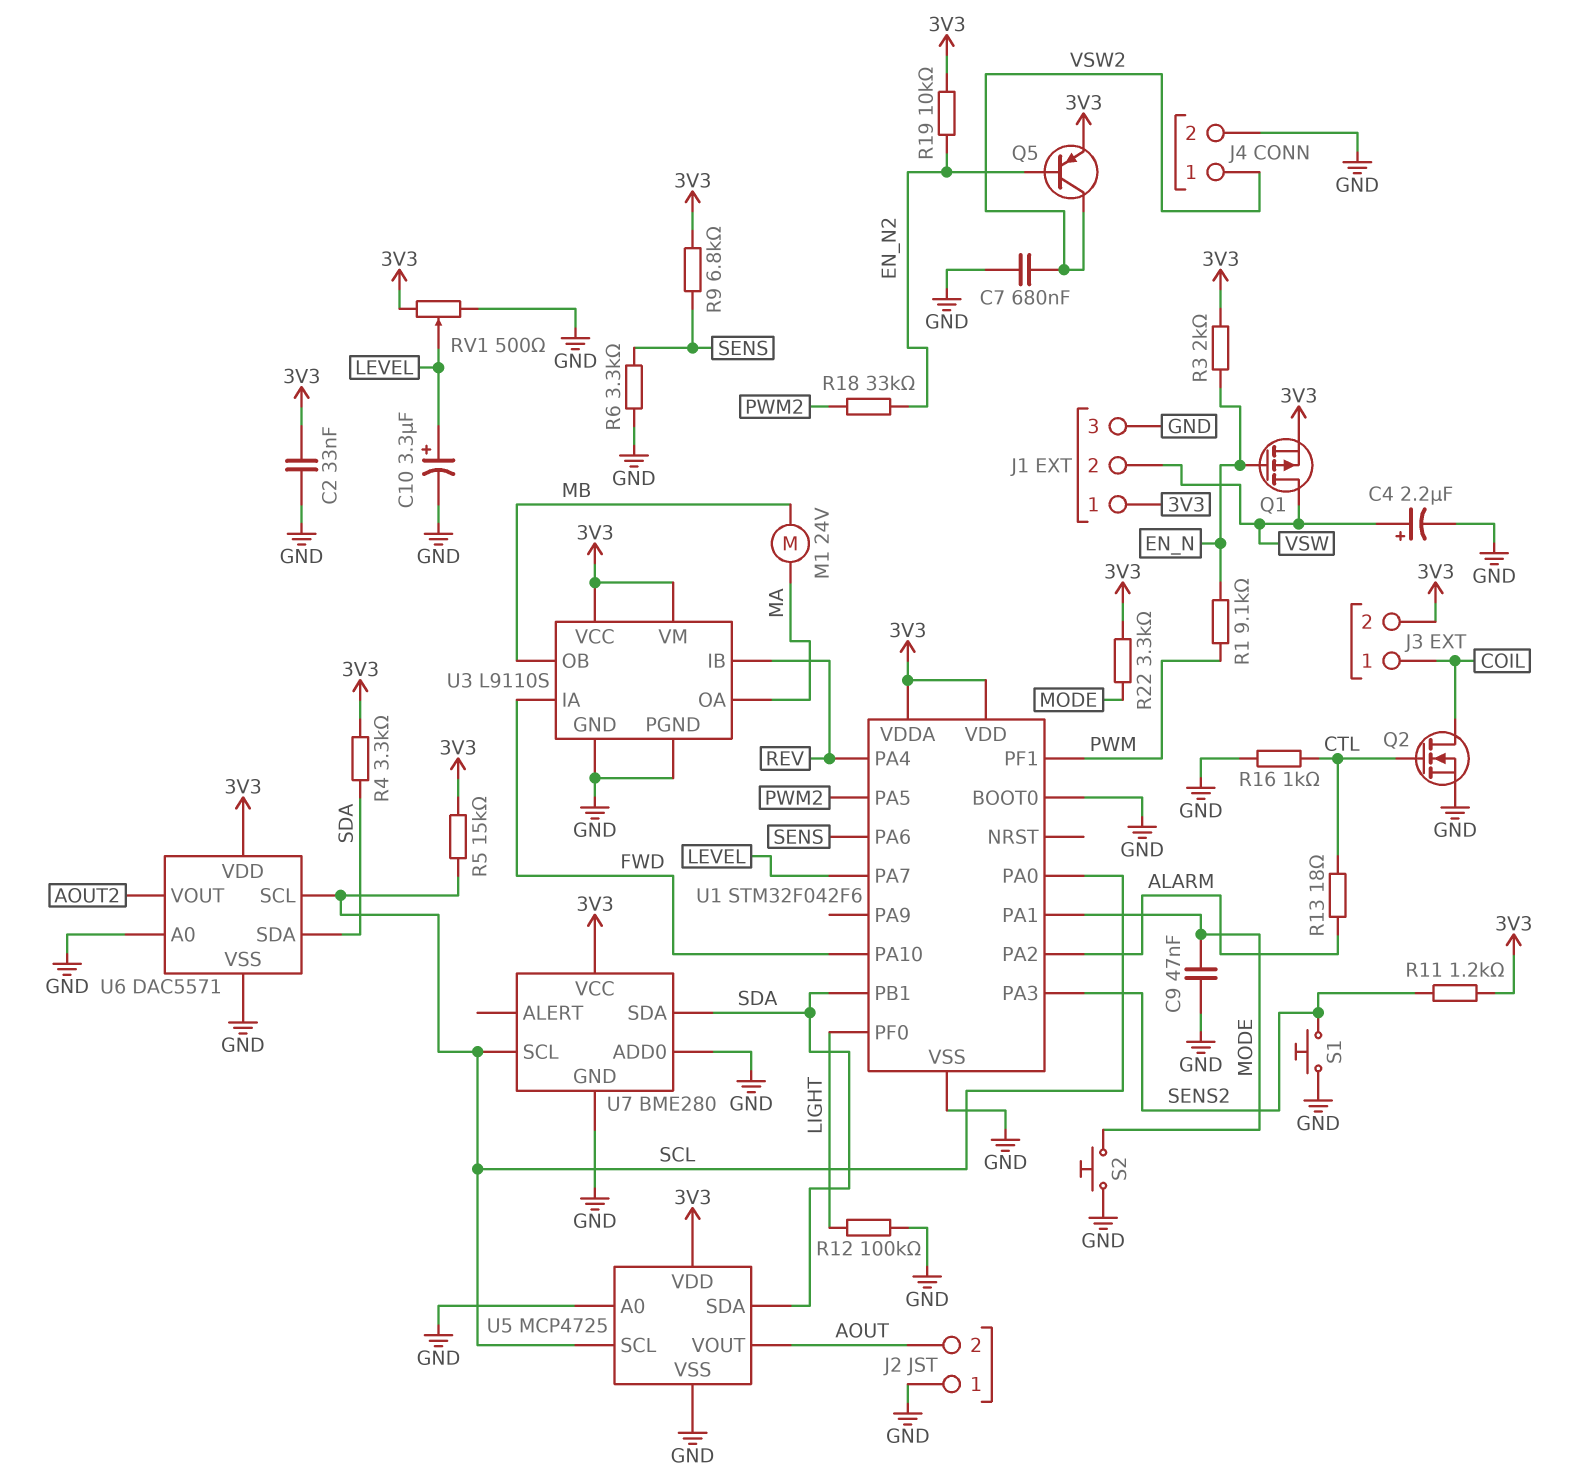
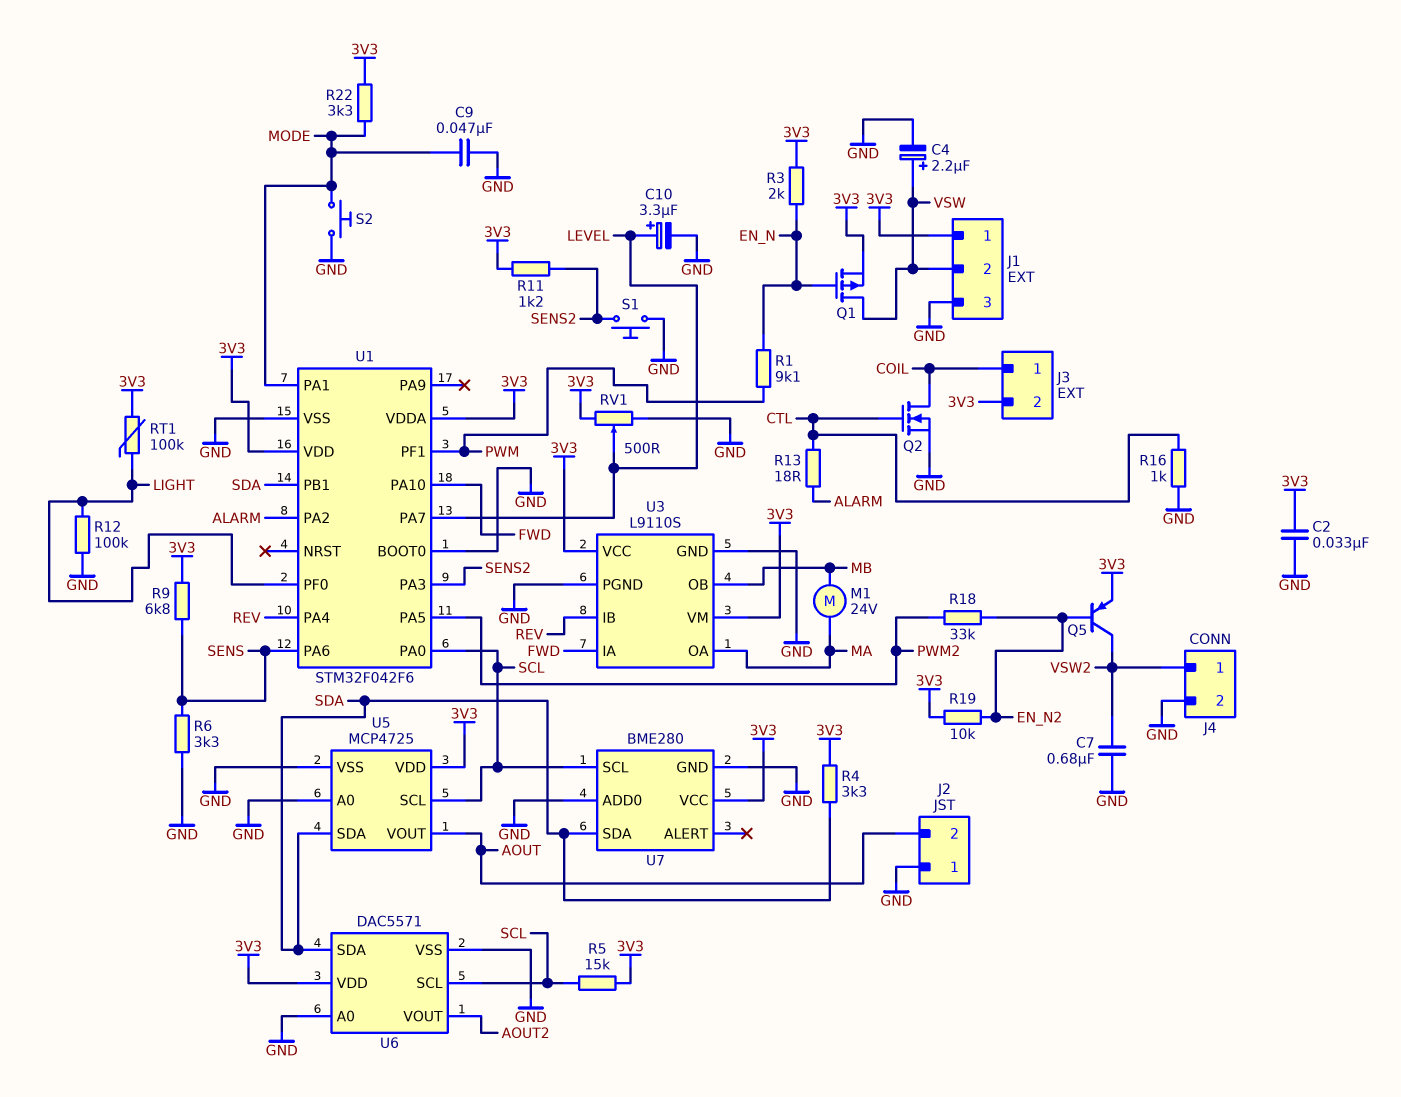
RT1: none -> 100k (3V3, LIGHT)

